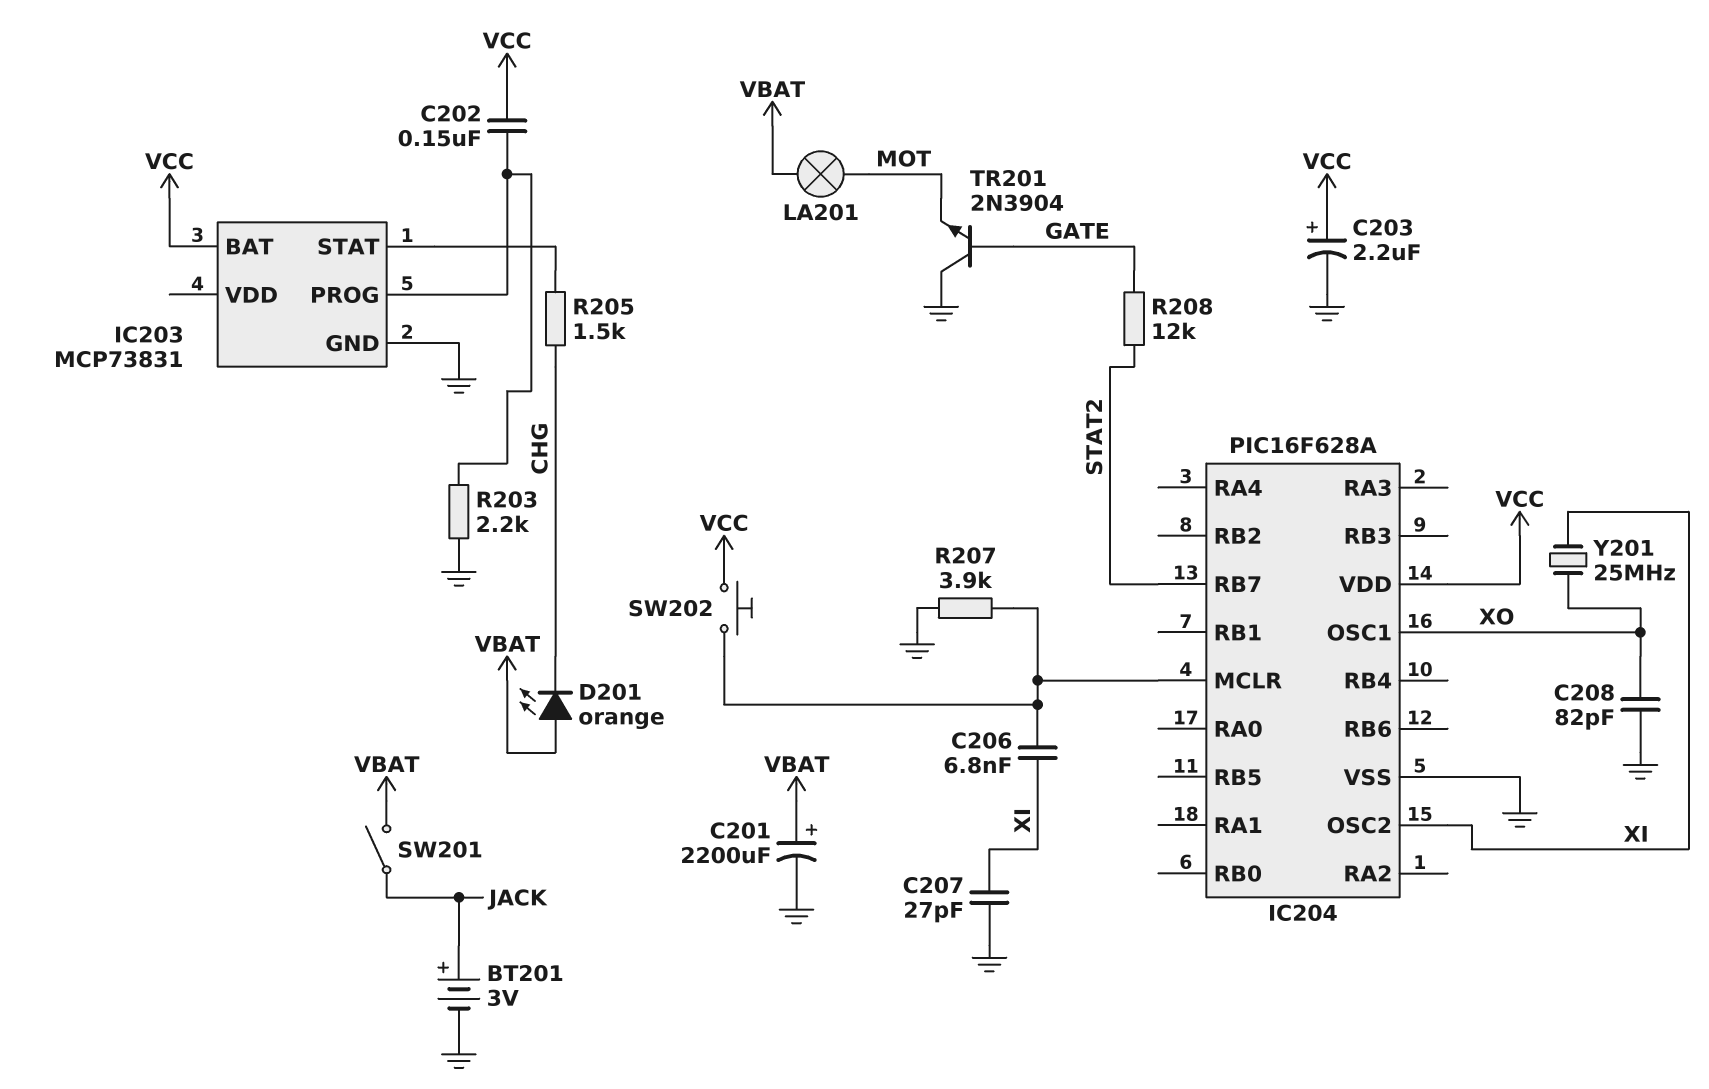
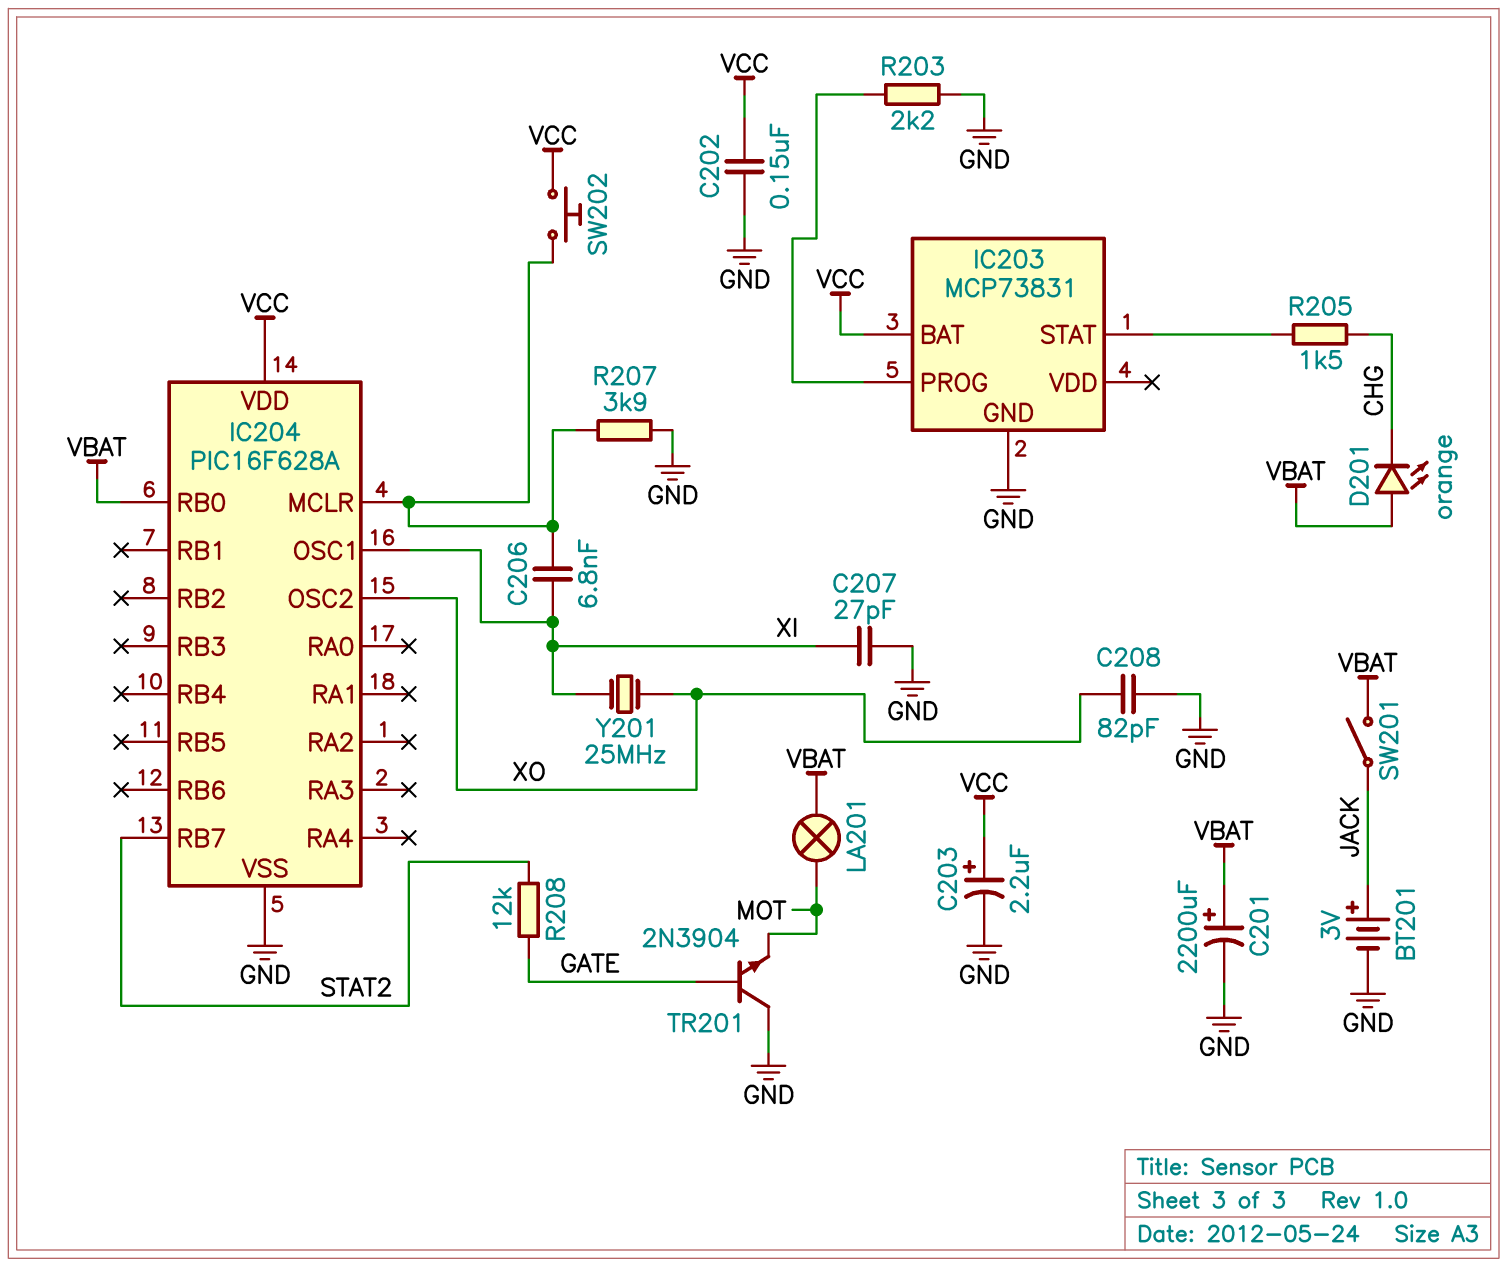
C202: 150nF (IC203/PROG, VCC) -> 150nF (GND, VCC)
IC204 pin OSC1: XO -> XI
IC204 pin OSC2: XI -> XO
IC204 pin RB0: none -> VBAT

